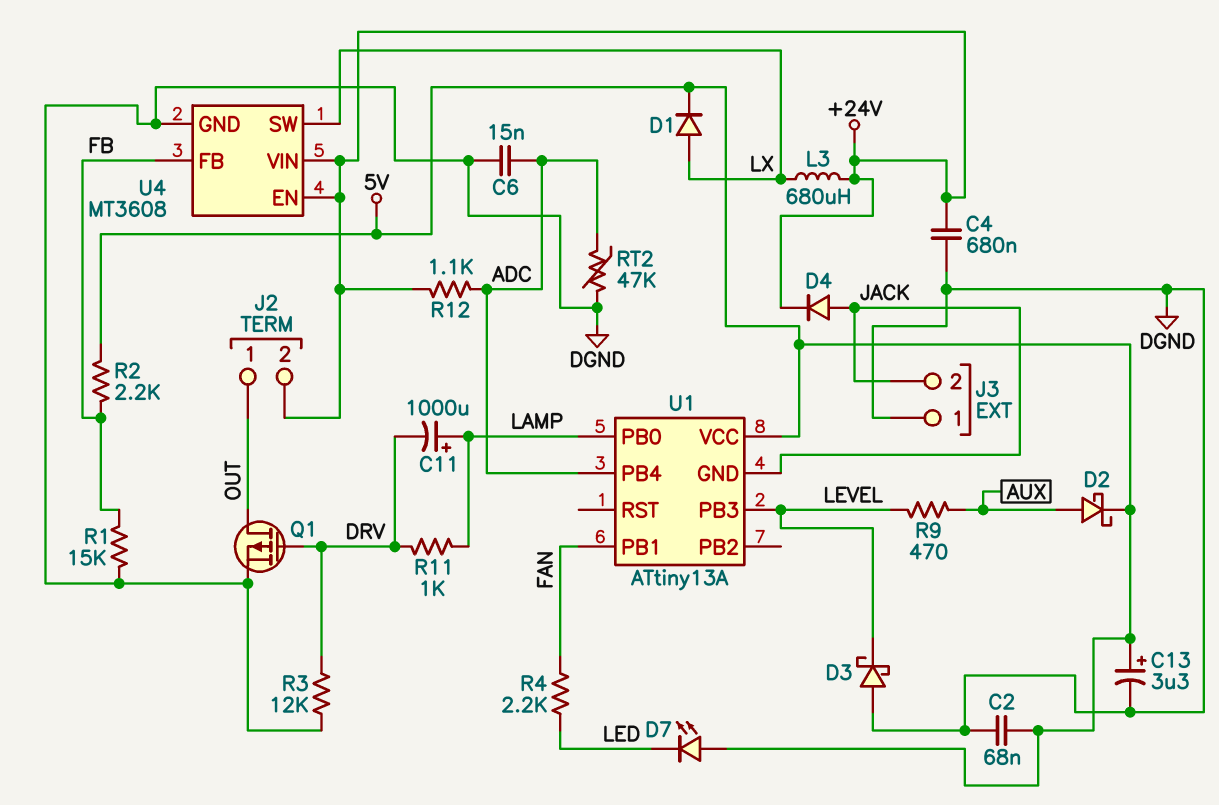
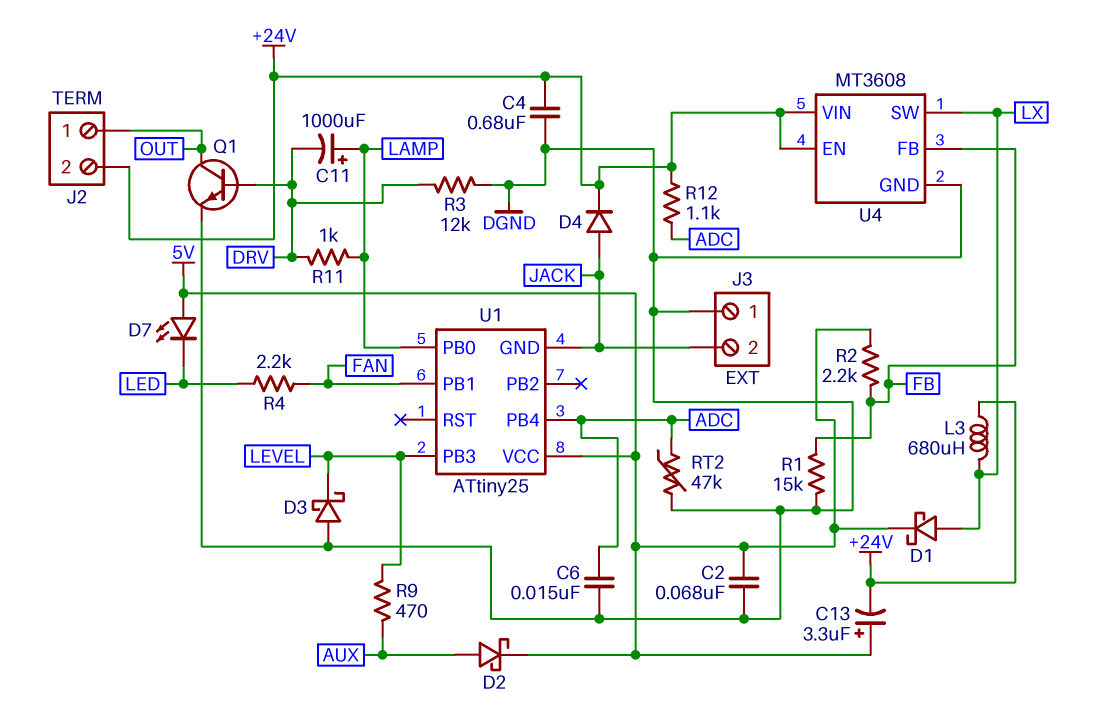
C13: 3.3uF (plus 5V, minus DGND) -> 3.3uF (plus 5V, minus +24V)
D1: diode (A LX, K 5V) -> schottky (A LX, K 5V)
Q1: PMOS (G DRV, D OUT, S DGND) -> NPN (B DRV, C OUT, E DGND)
U1: ATtiny13A -> ATtiny25

